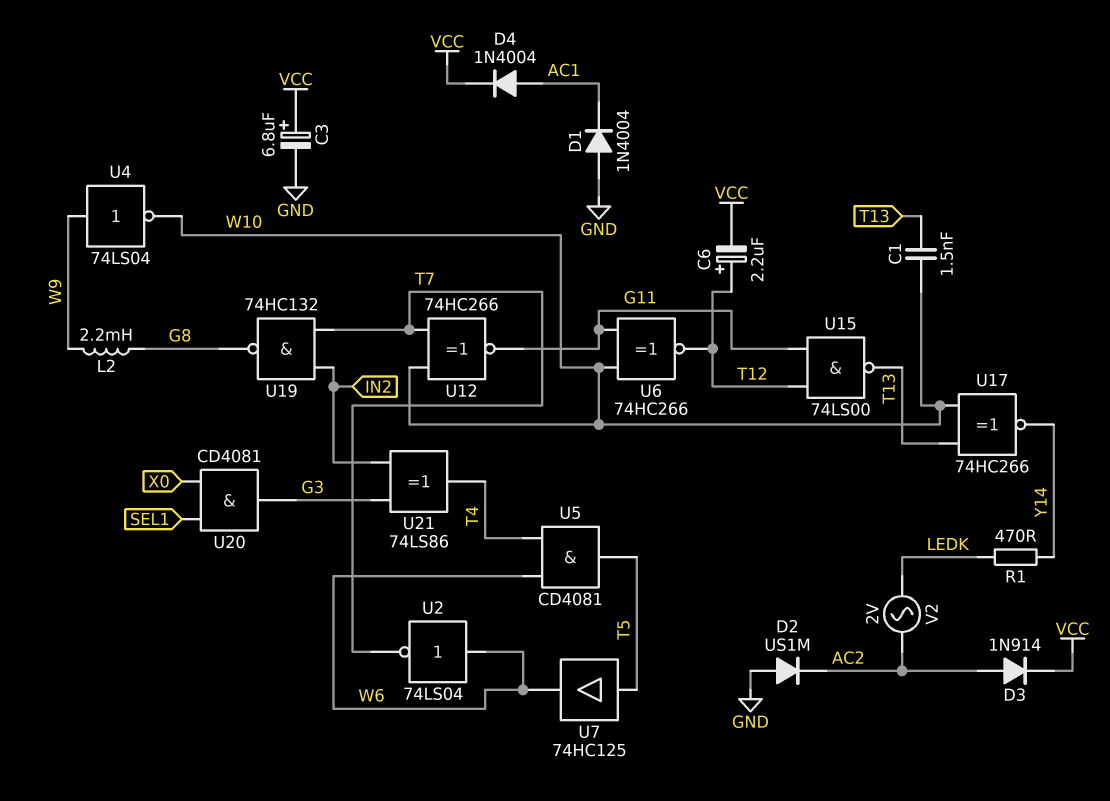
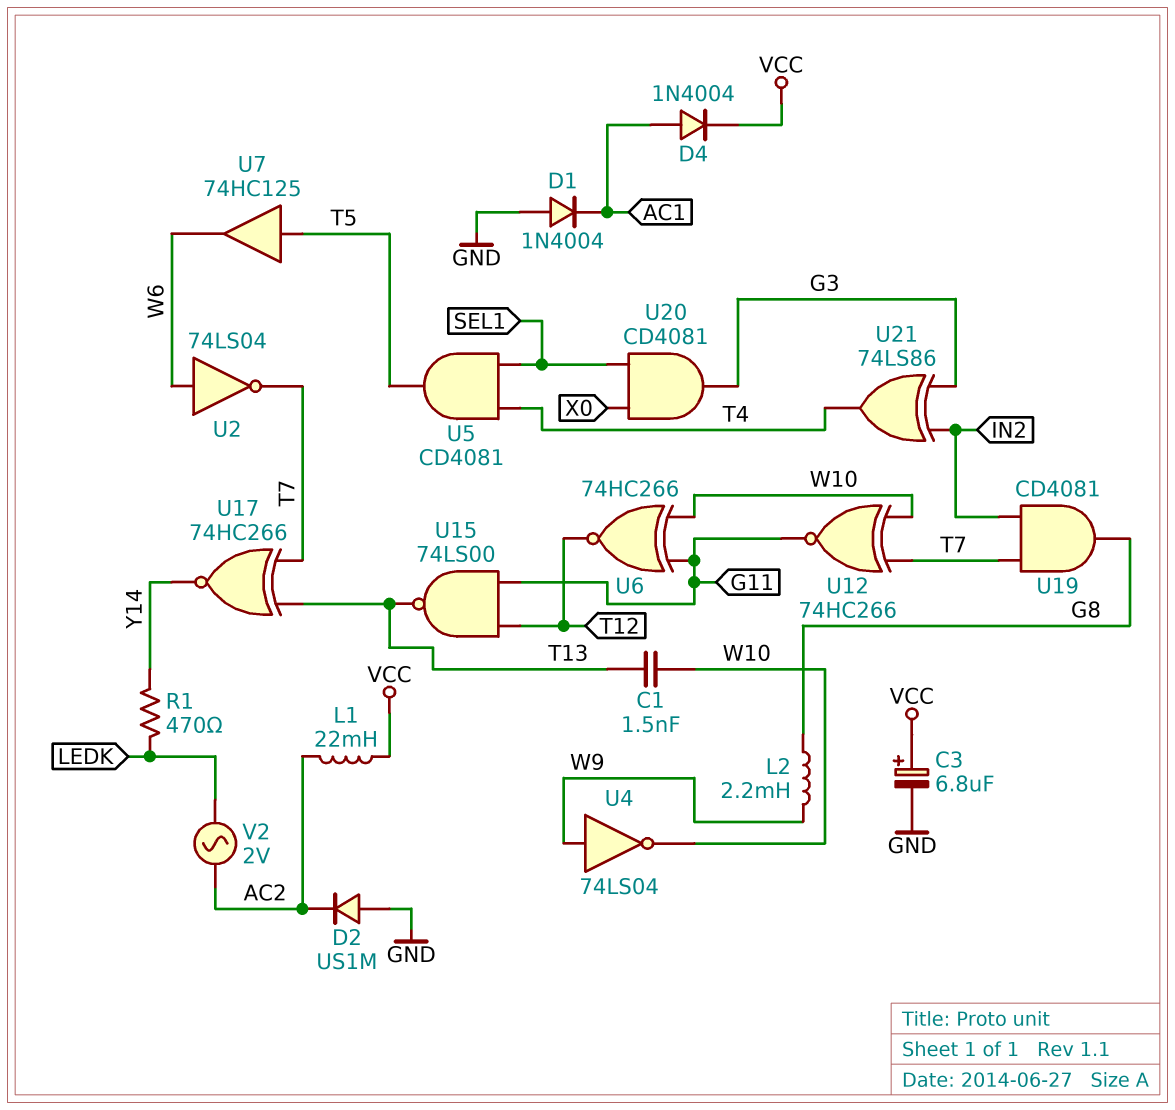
C6: 2.2uF (plus T12, minus VCC) -> none
D3: diode 1N914 (A AC2, K VCC) -> none
L1: none -> 22mH (AC2, VCC)
U5: AND CD4081 (in T4, in W6, out T5) -> AND CD4081 (in SEL1, in T4, out T5)
U17: XNOR 74HC266 (in T13, in W10, out Y14) -> XNOR 74HC266 (in T7, in T13, out Y14)
U19: NAND 74HC132 (in IN2, in T7, out G8) -> AND CD4081 (in IN2, in T7, out G8)

